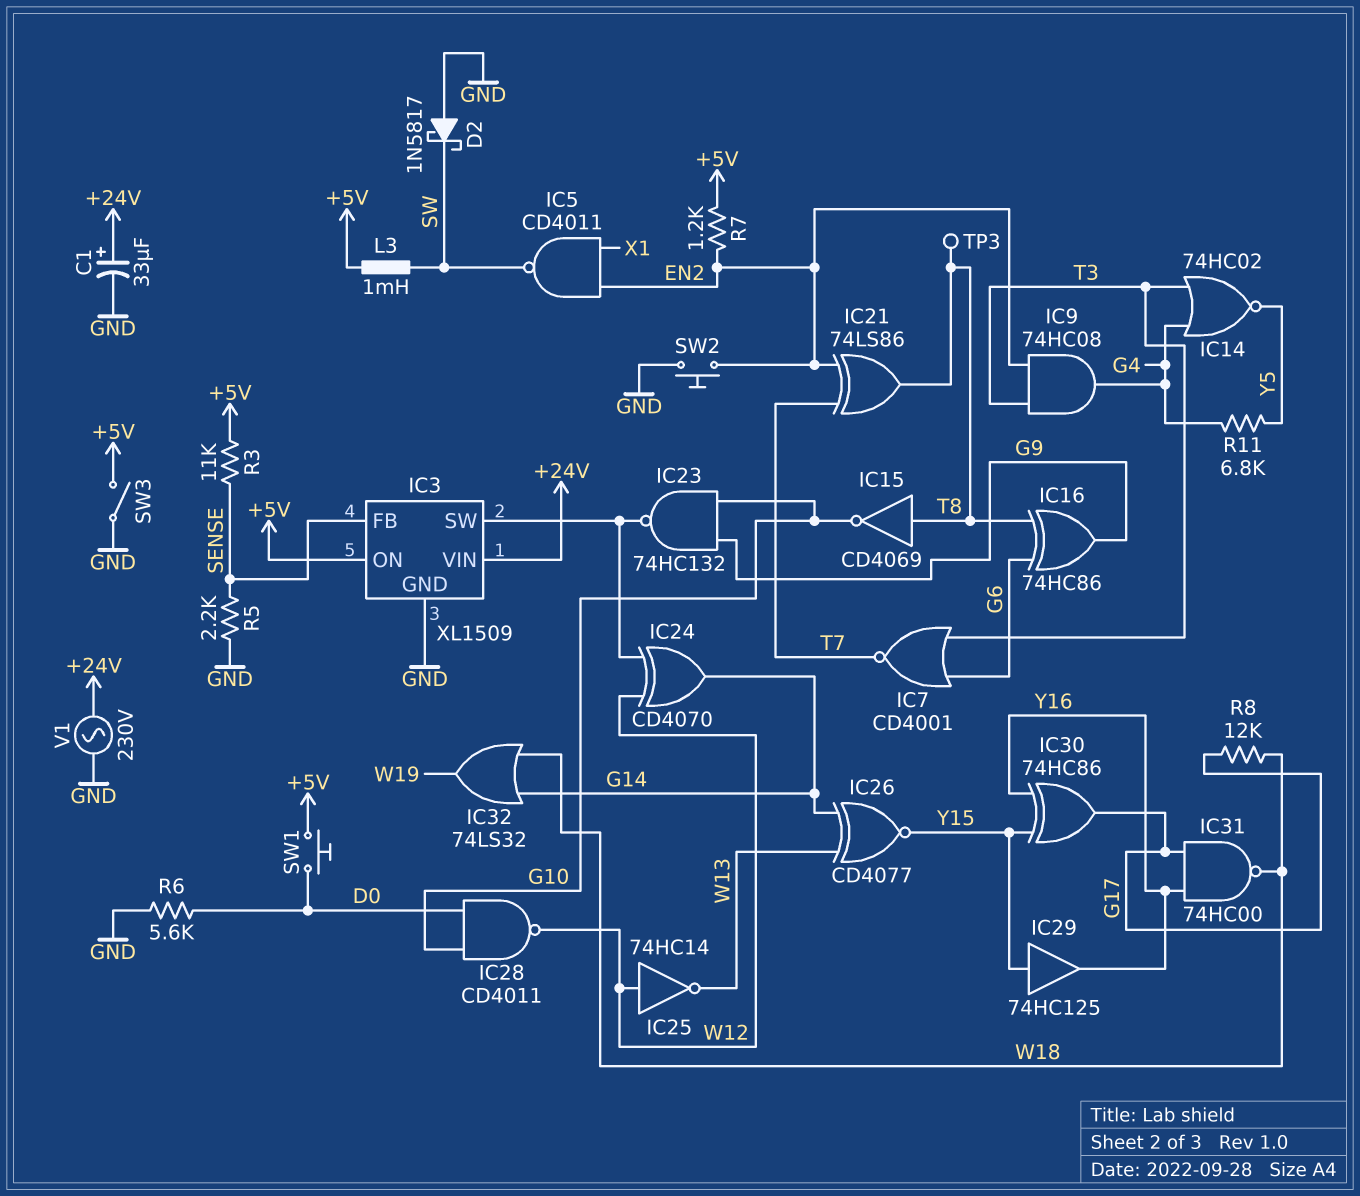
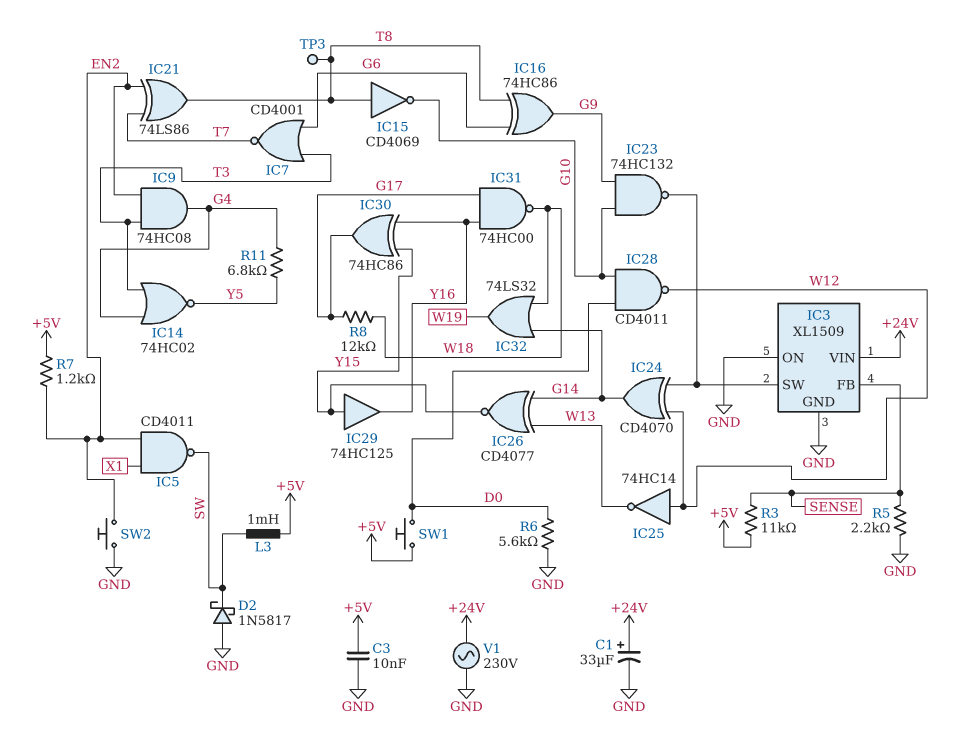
C3: none -> 10nF (+5V, GND)
IC3 pin ON: +5V -> GND
SW3: switch (+5V, GND) -> none

